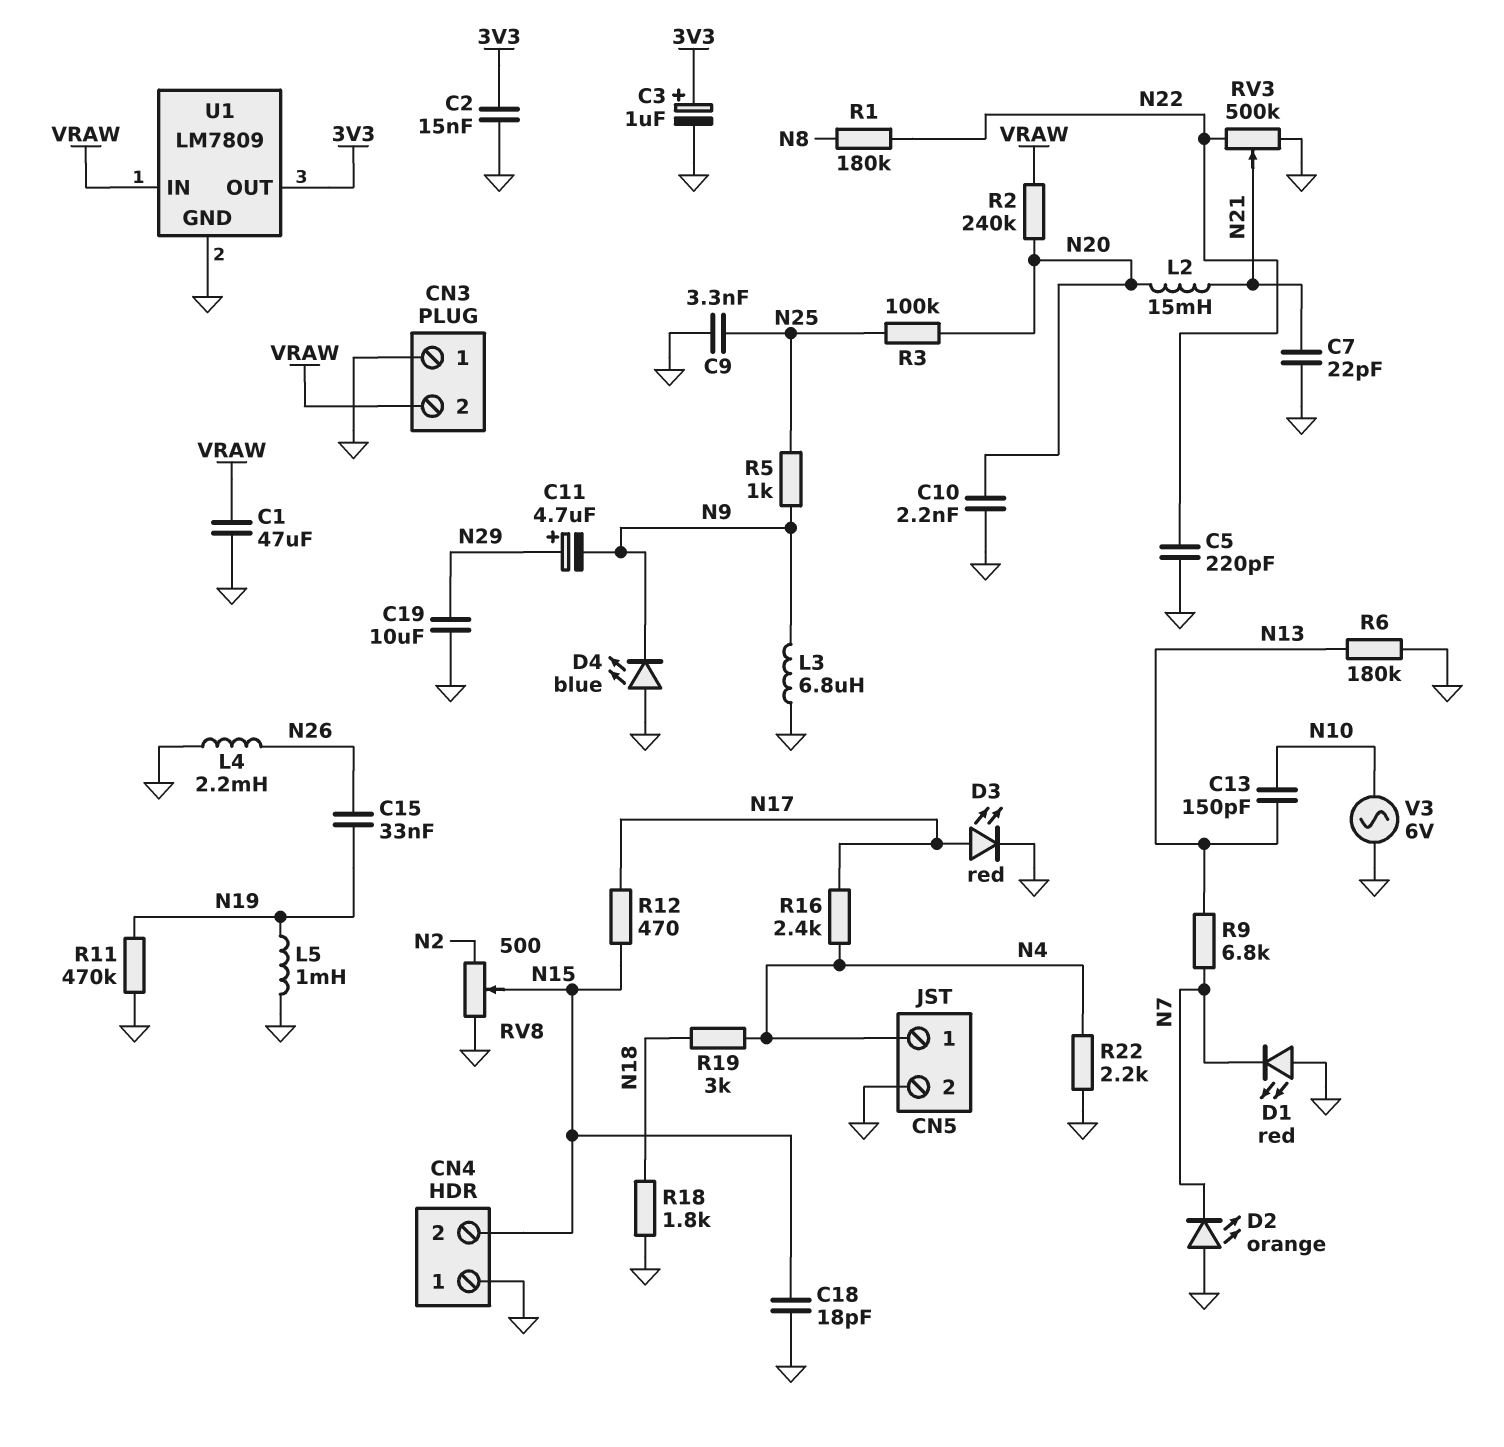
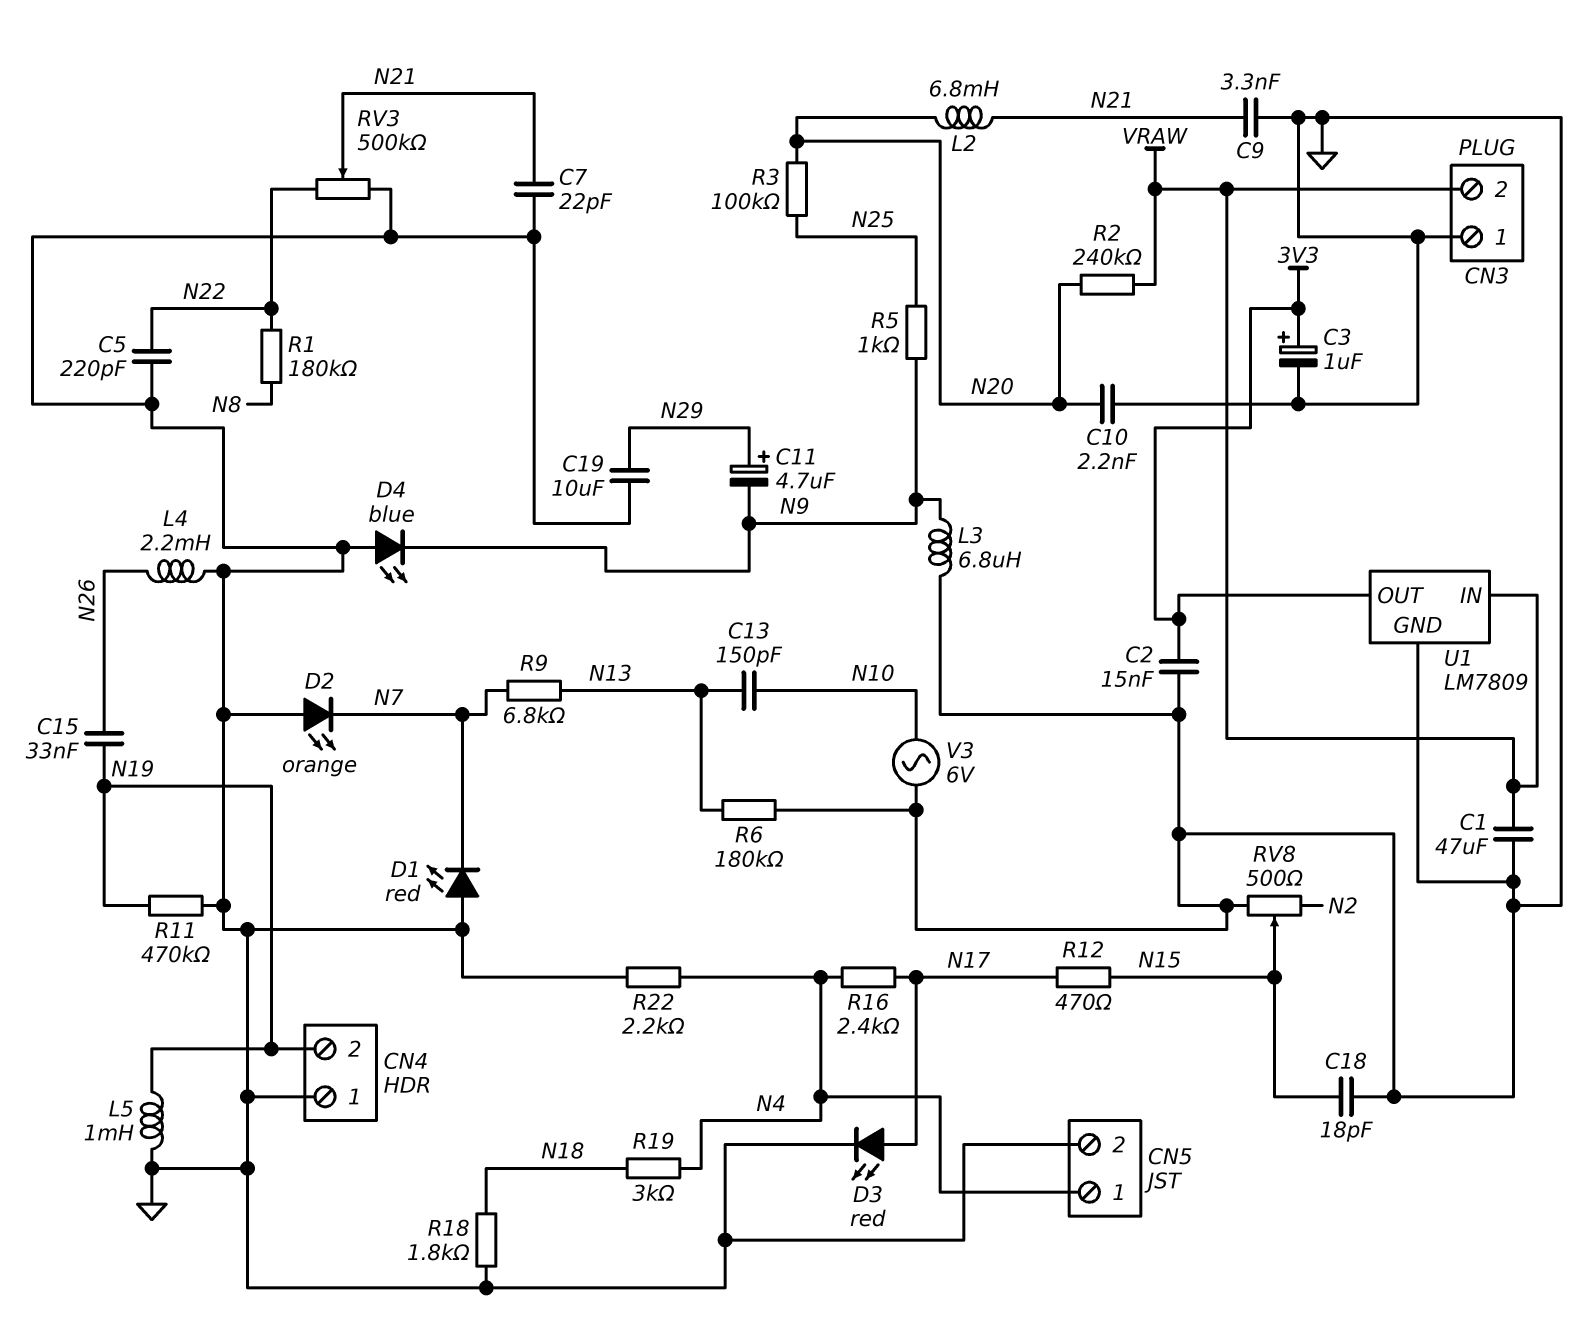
C9: 3.3nF (GND, N25) -> 3.3nF (GND, N21)
CN4 pin 2: N15 -> N19
L2: 15mH (N20, N21) -> 6.8mH (N20, N21)

